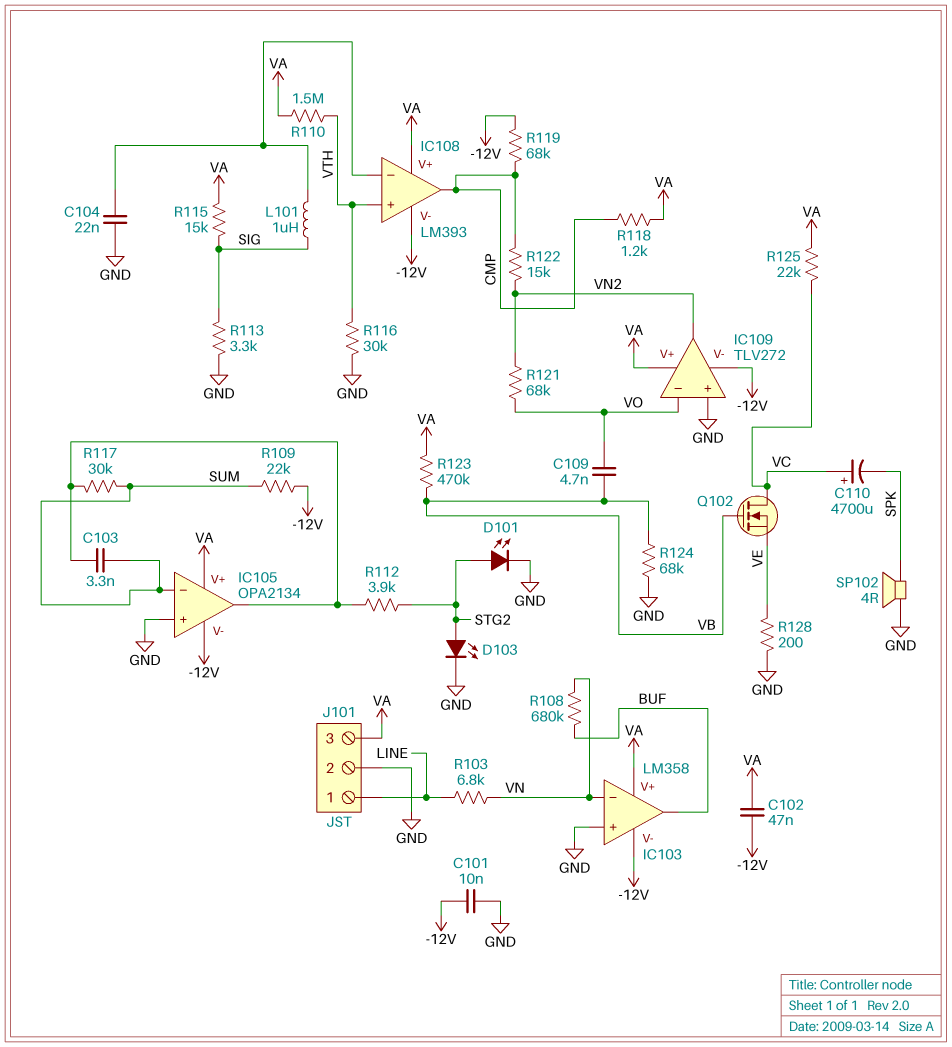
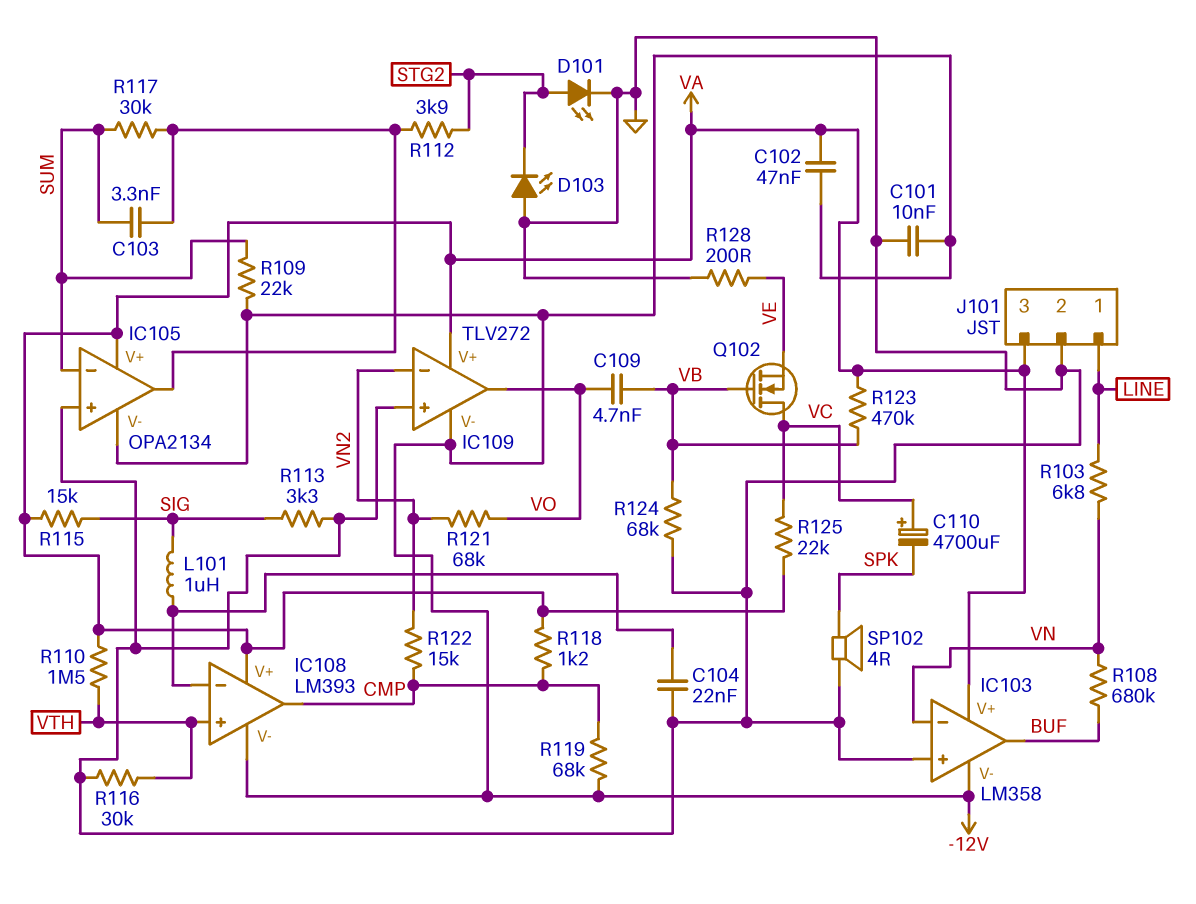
D103: LED (A STG2, K GND) -> LED (A GND, K STG2)
IC109 pin in-: VO -> VN2
IC109 pin out: VN2 -> VO

